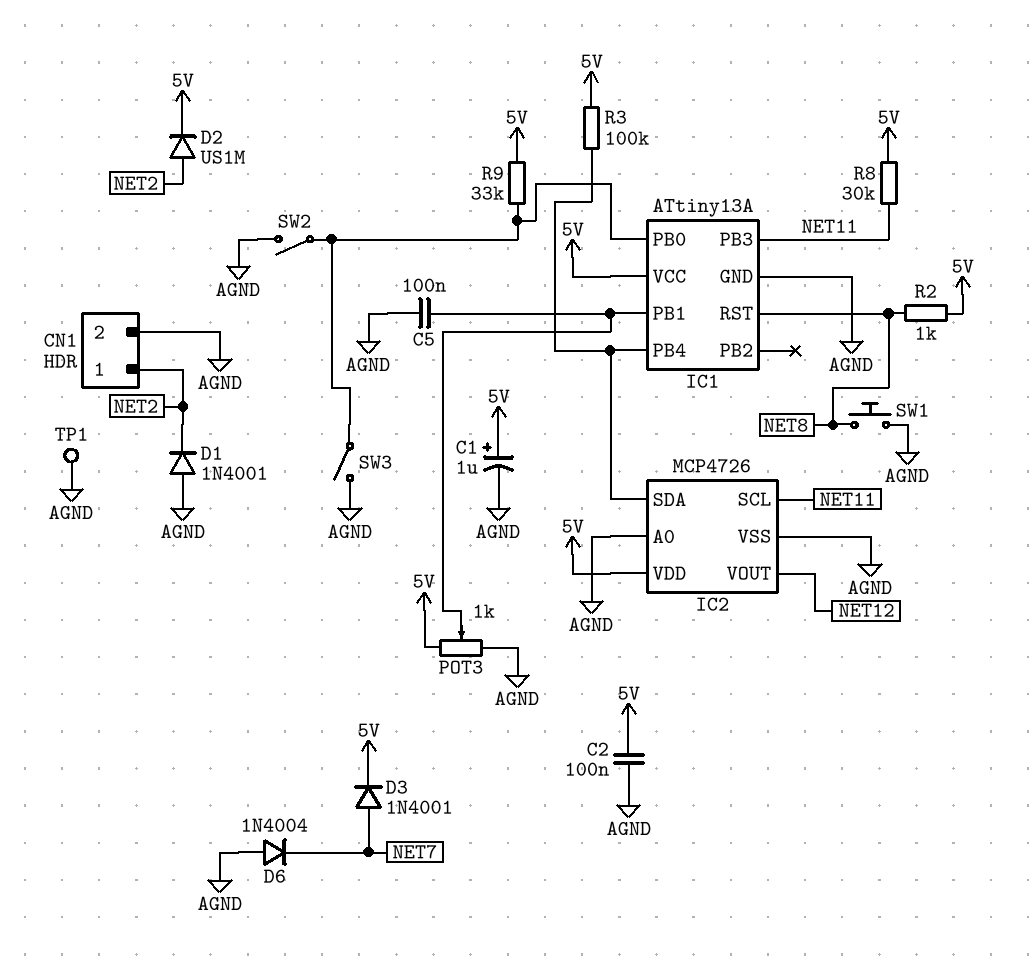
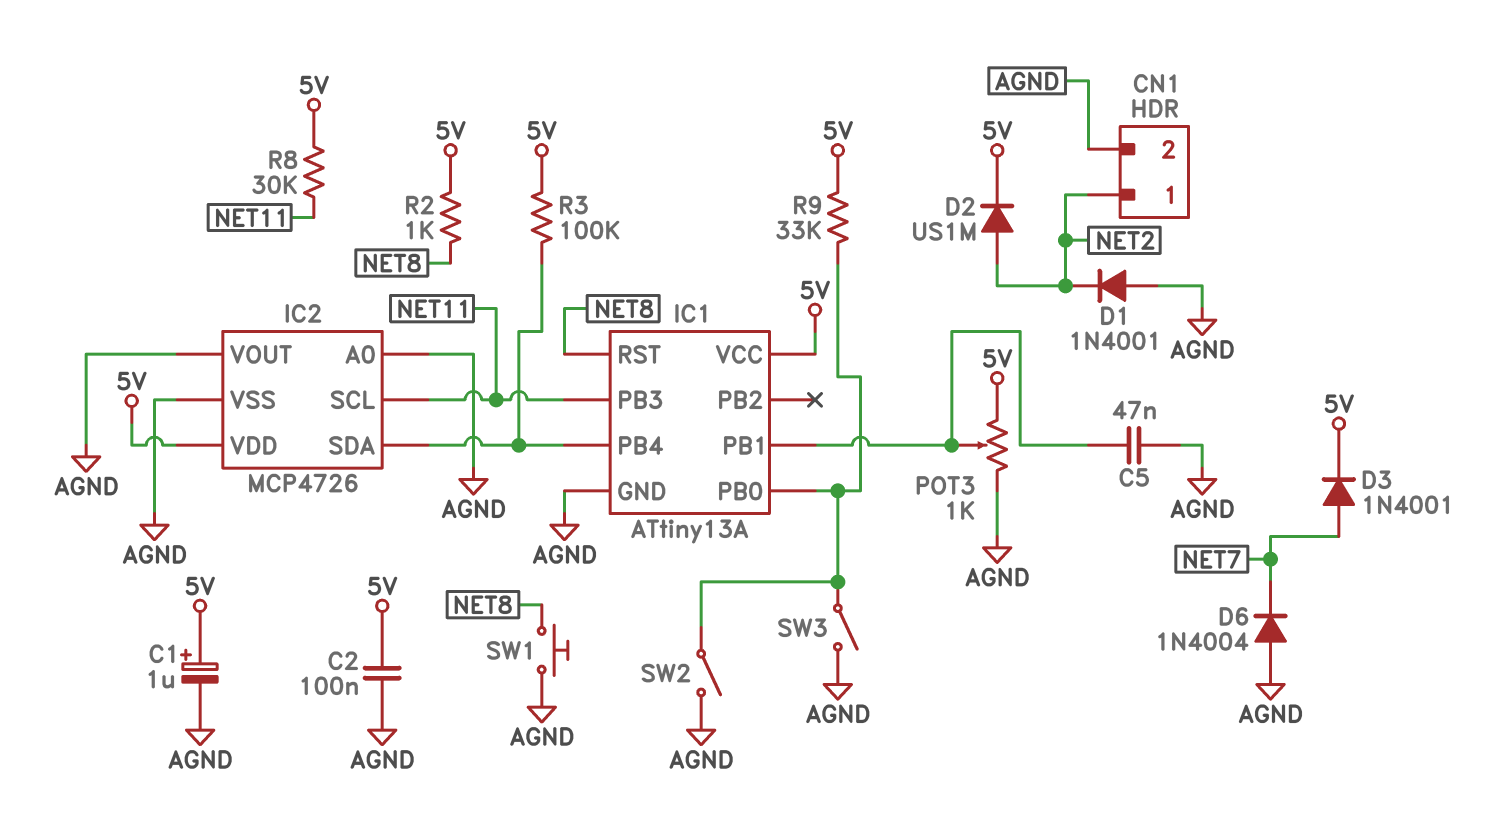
C5: 100nF (AGND, IC1/PB1) -> 47nF (AGND, IC1/PB1)
IC2 pin VOUT: NET12 -> AGND
TP1: test point (AGND) -> none

